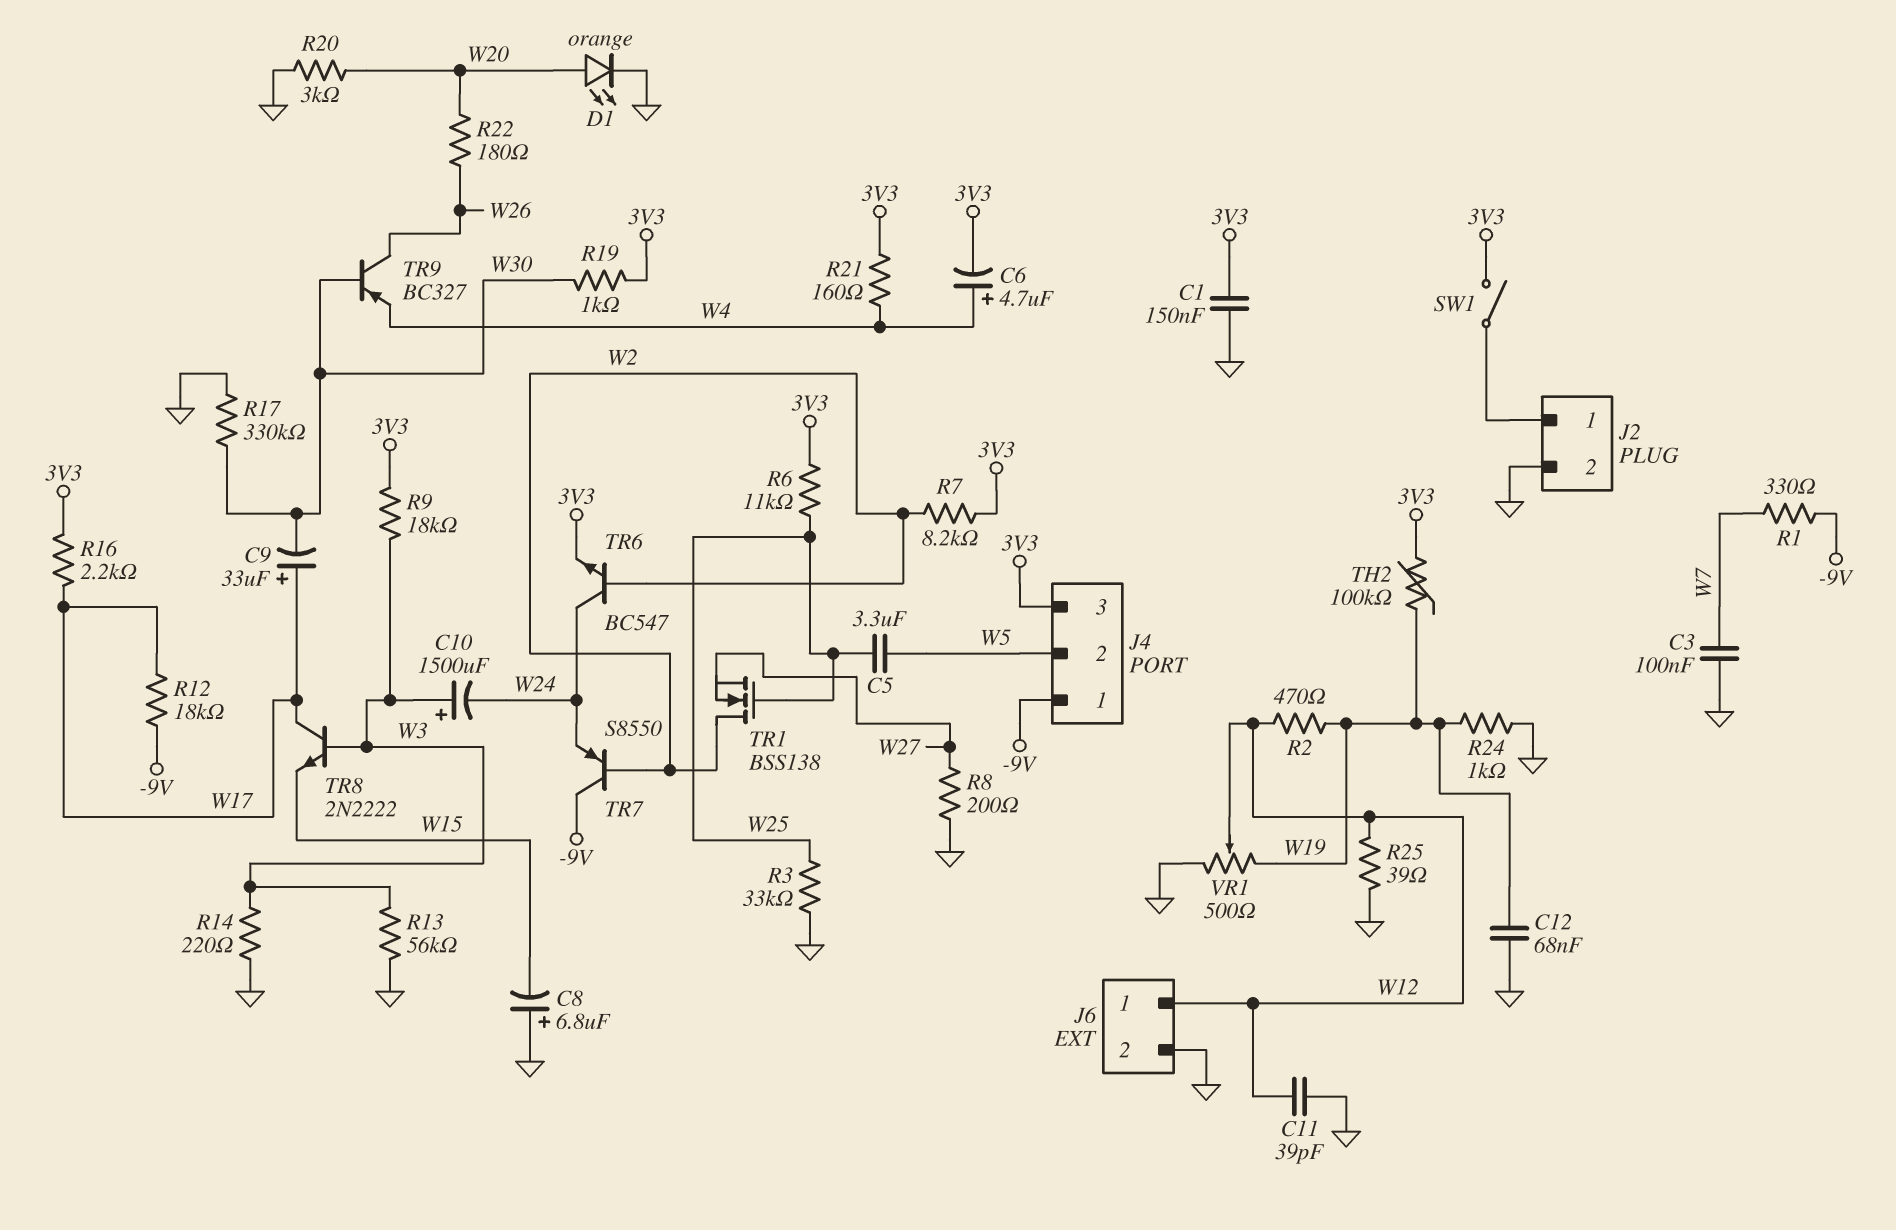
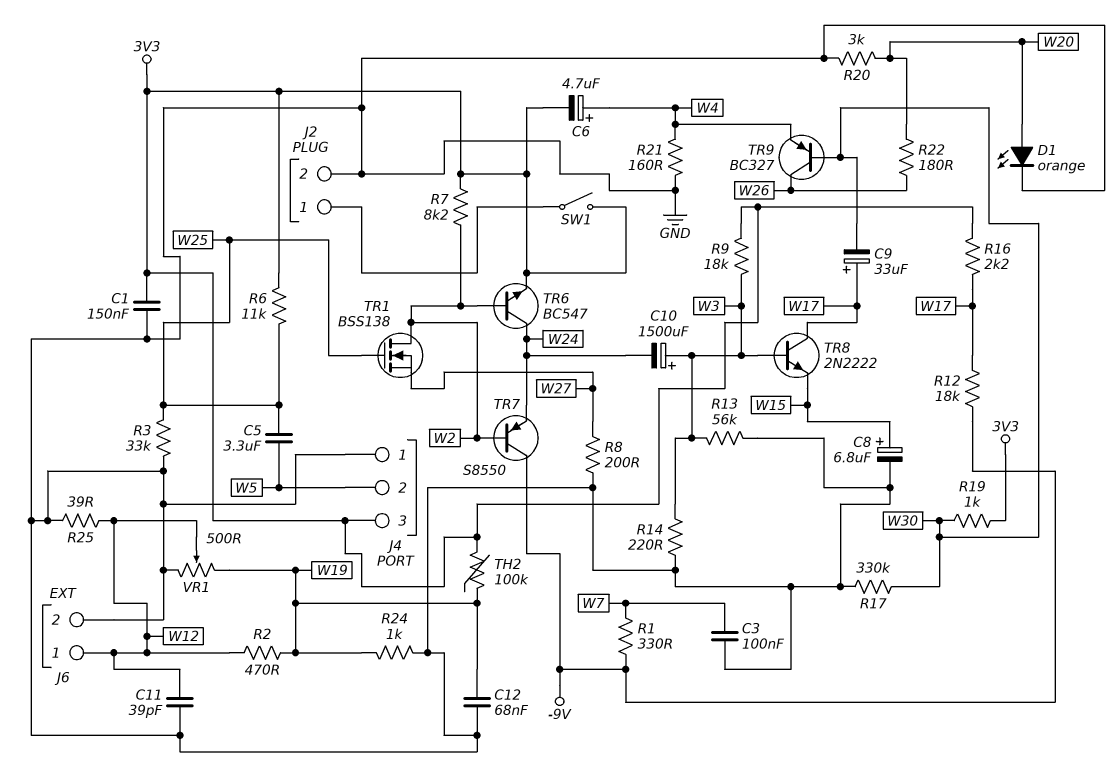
C8: 6.8uF (plus GND, minus W15) -> 6.8uF (plus W15, minus GND)
J4 pin 1: -9V -> GND
R21: 160 (3V3, W4) -> 160 (GND, W4)

